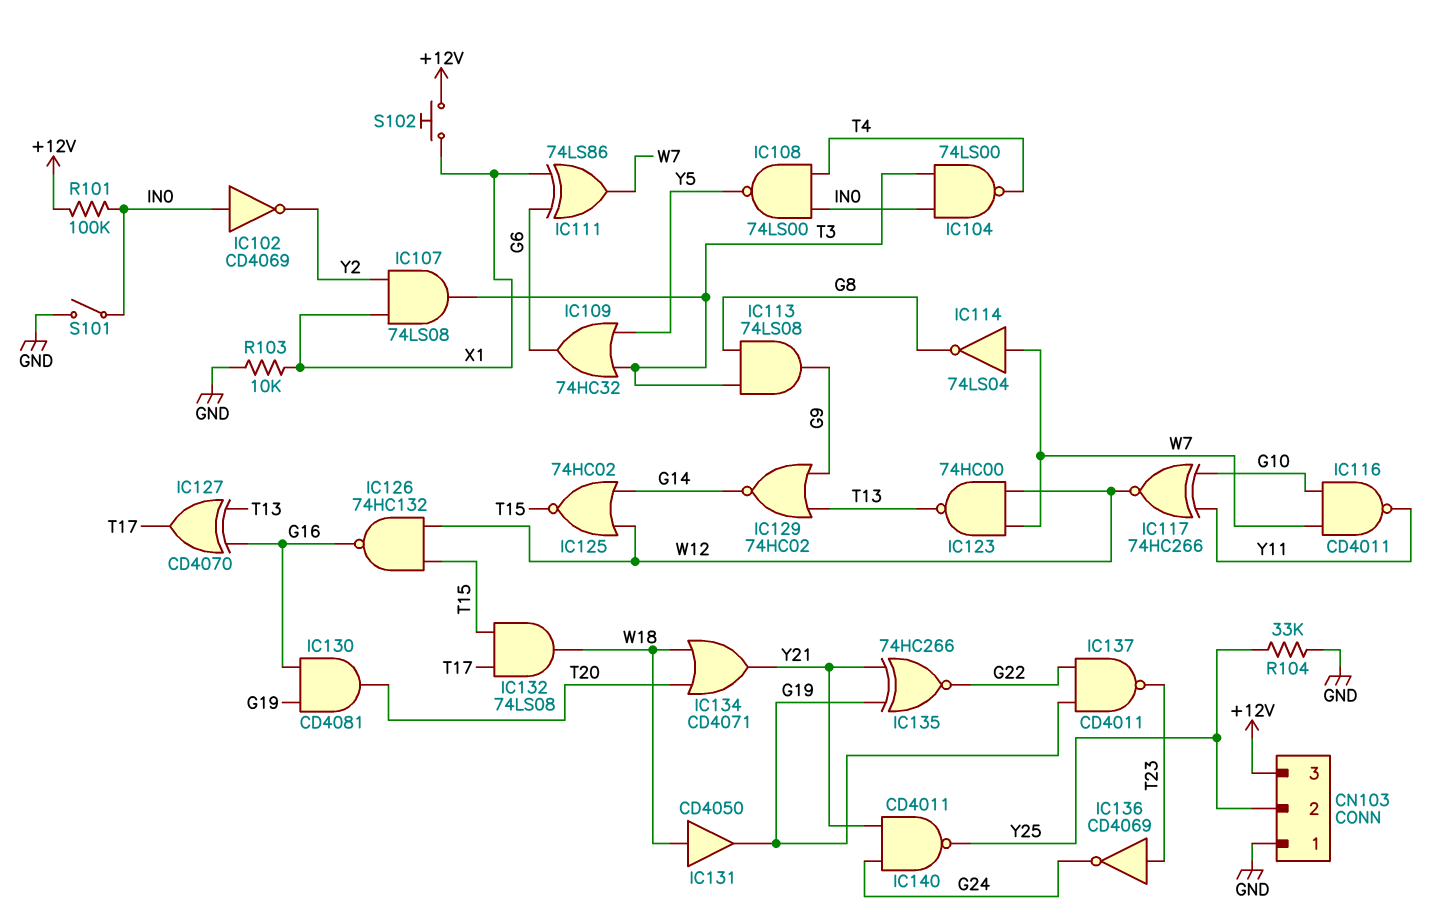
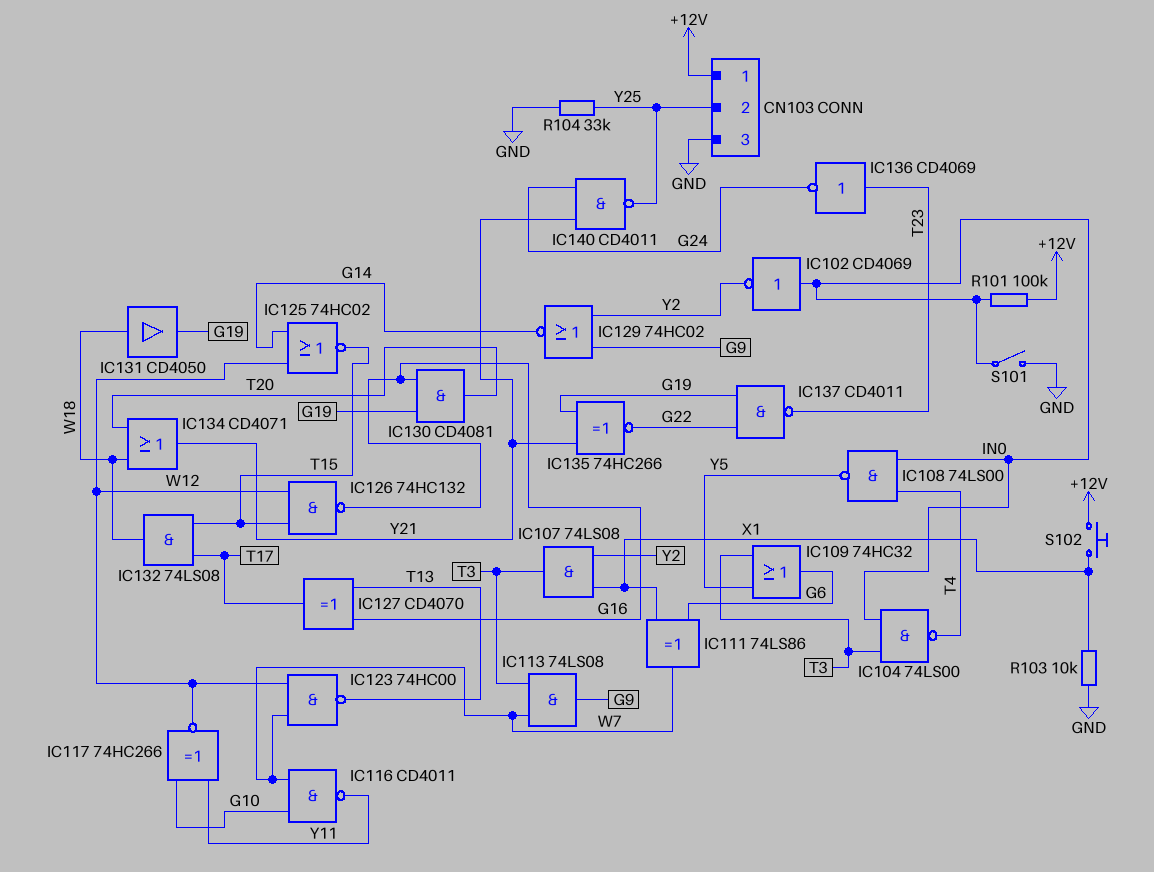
CN103 pin 1: GND -> +12V
CN103 pin 3: +12V -> GND
IC113: AND 74LS08 (in G8, in T3, out G9) -> AND 74LS08 (in T3, in W7, out G9)
IC114: NOT 74LS04 (in W7, out G8) -> none
IC129: NOR 74HC02 (in G9, in T13, out G14) -> NOR 74HC02 (in G9, in Y2, out G14)

